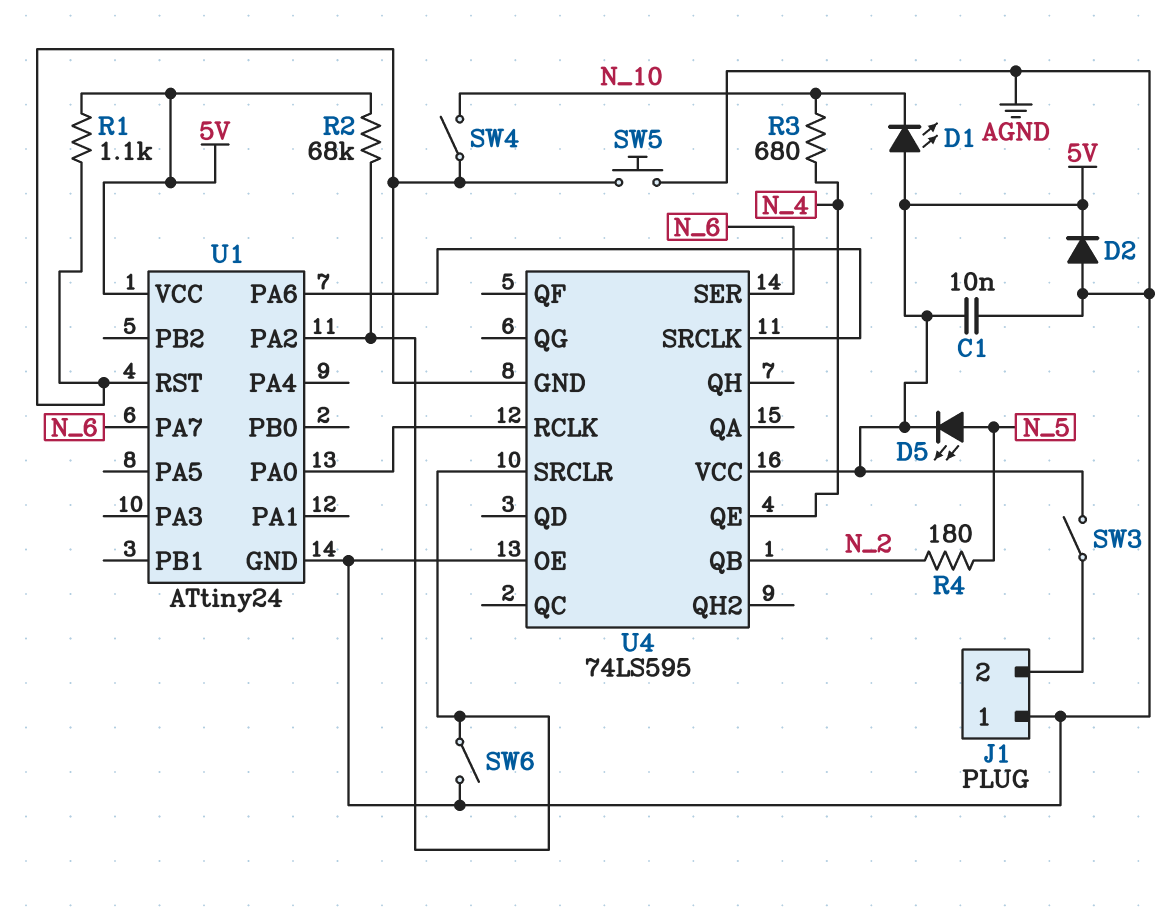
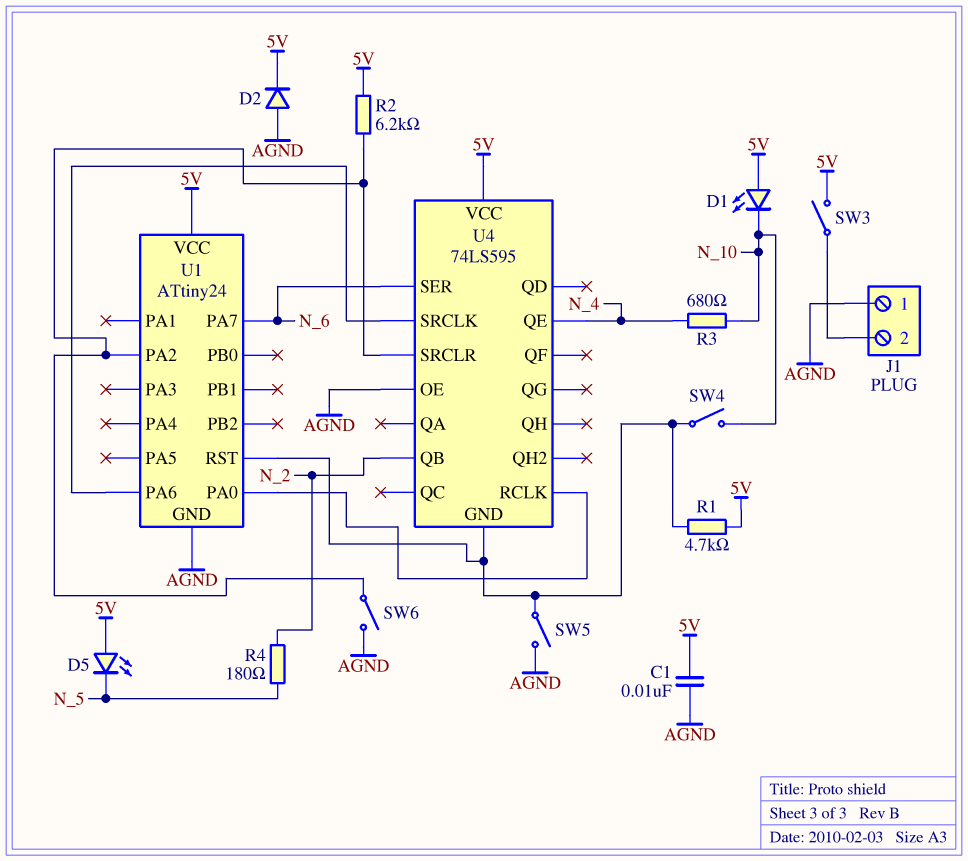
D5: LED (A N_5, K 5V) -> LED (A 5V, K N_5)
R1: 1.1k (5V, U1/RST) -> 4.7k (5V, U1/RST)
R2: 68k (5V, U1/PA2) -> 6.2k (5V, U1/PA2)
SW5: button (AGND, U1/RST) -> switch (AGND, U1/RST)

